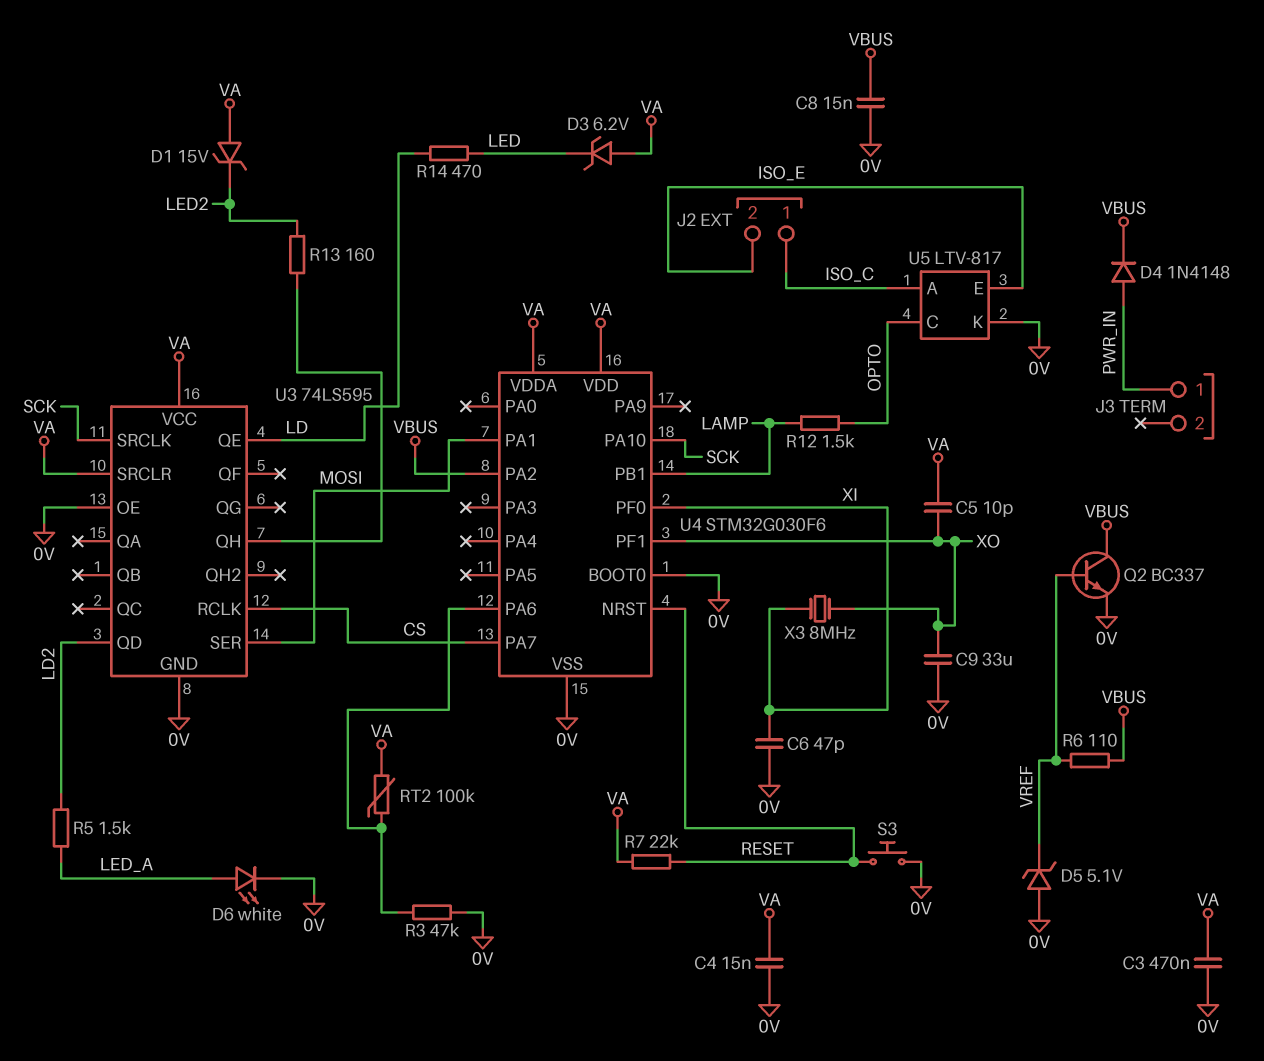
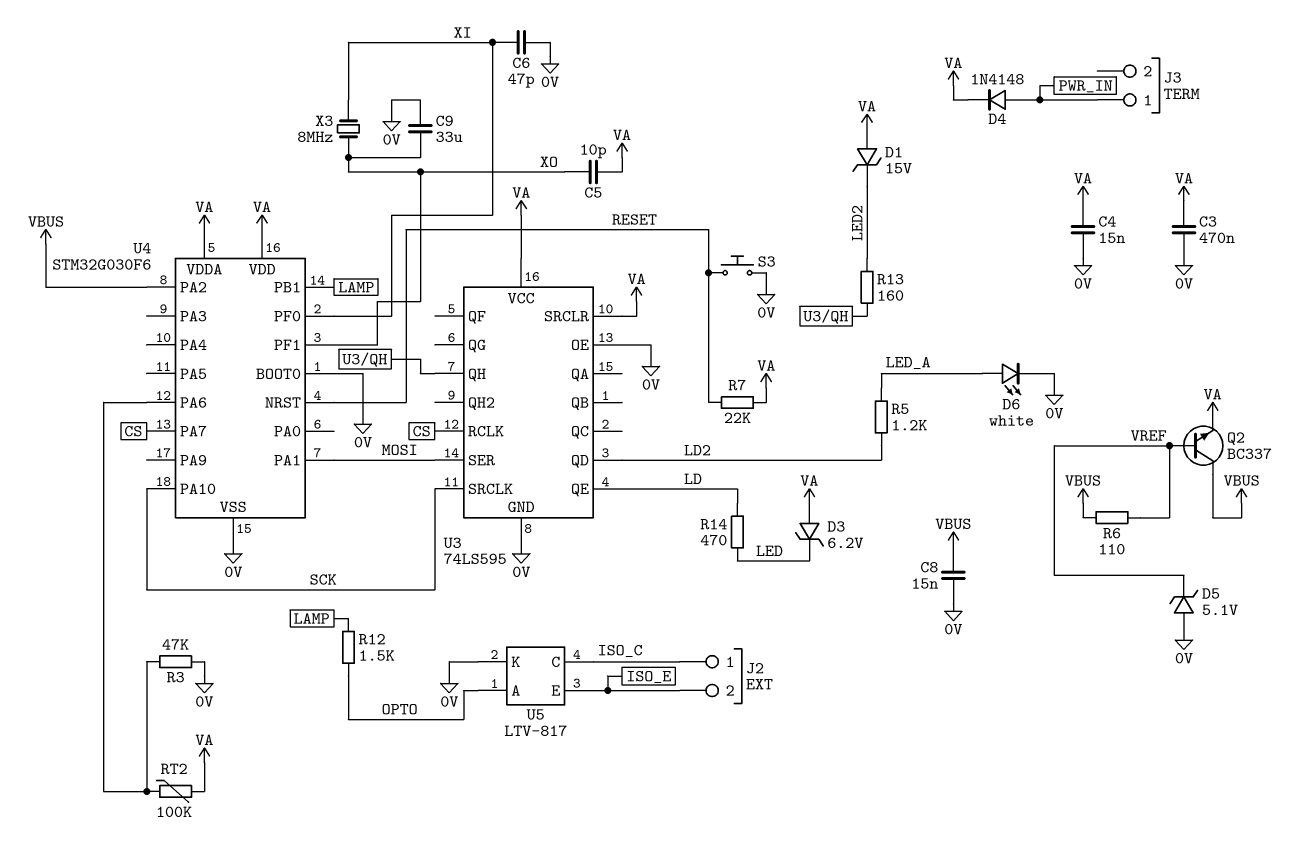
D4: diode 1N4148 (A PWR_IN, K VBUS) -> diode 1N4148 (A PWR_IN, K VA)
Q2: NPN BC337 (B VREF, C VBUS, E 0V) -> NPN BC337 (B VREF, C VBUS, E VA)
R5: 1.5k (LD2, LED_A) -> 1.2k (LD2, LED_A)
U5 pin A: ISO_C -> OPTO
U5 pin C: OPTO -> ISO_C

